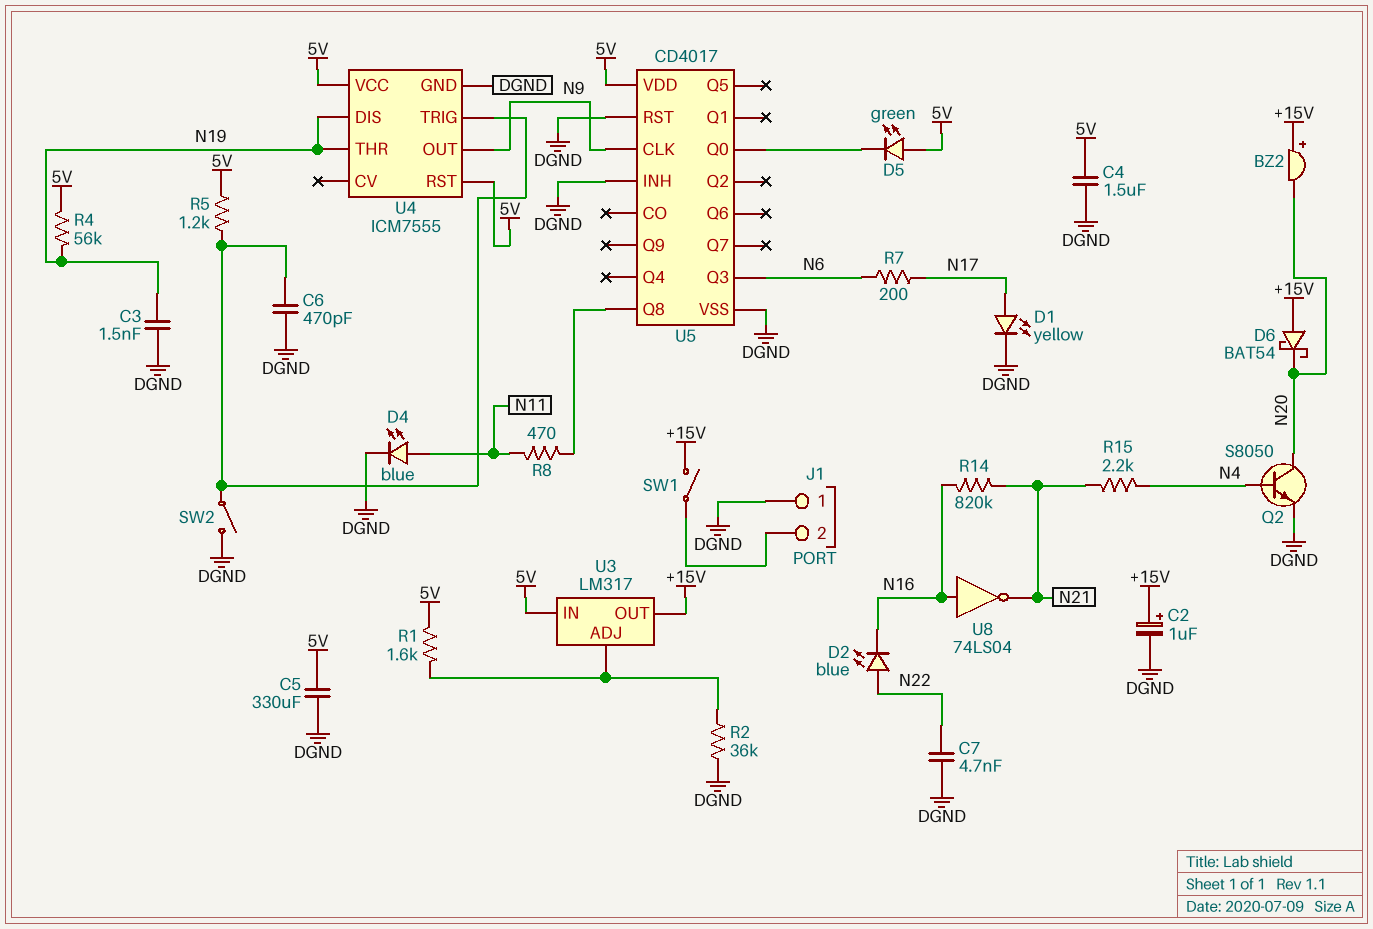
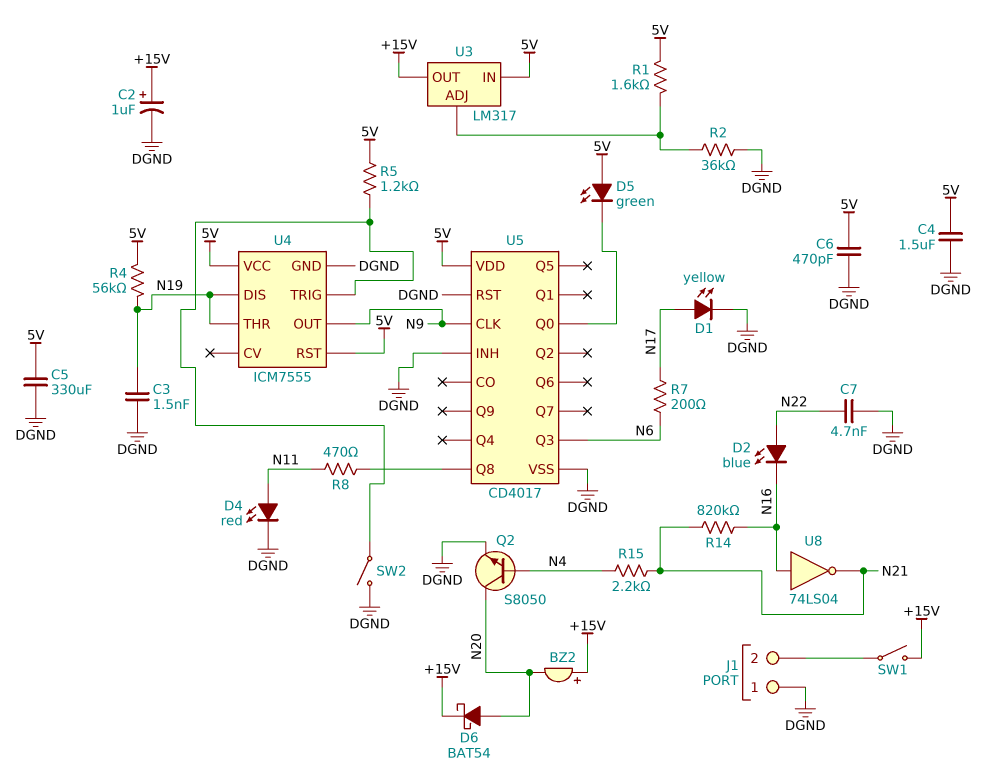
C6: 470pF (DGND, U4/TRIG) -> 470pF (5V, DGND)
D4: LED blue (A N11, K DGND) -> LED red (A N11, K DGND)
D6: schottky BAT54 (A +15V, K N20) -> schottky BAT54 (A N20, K +15V)

